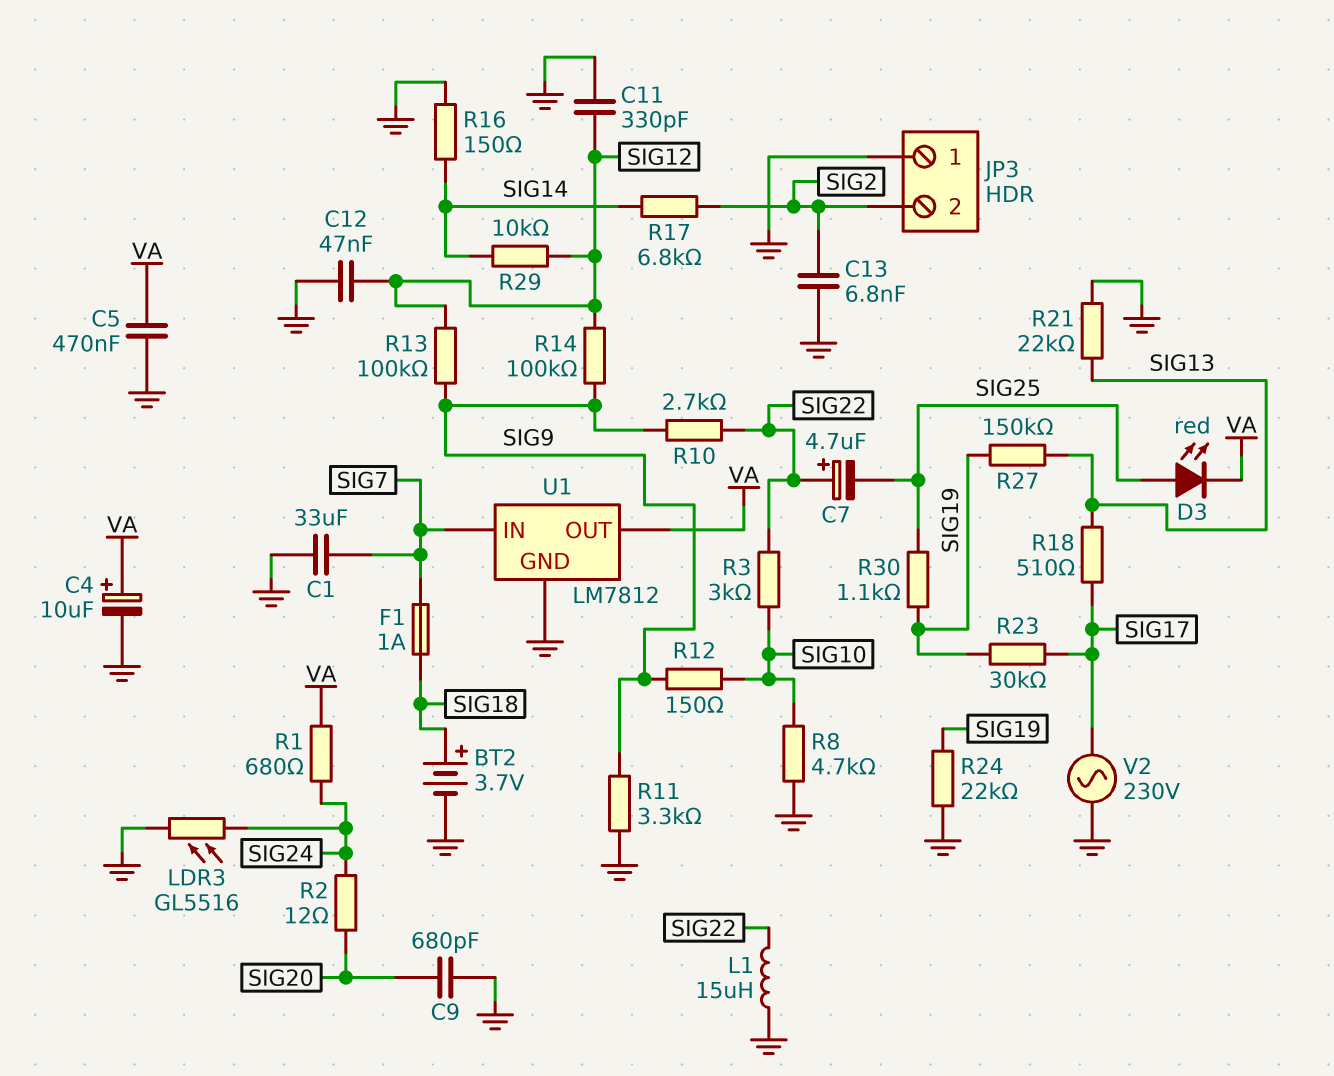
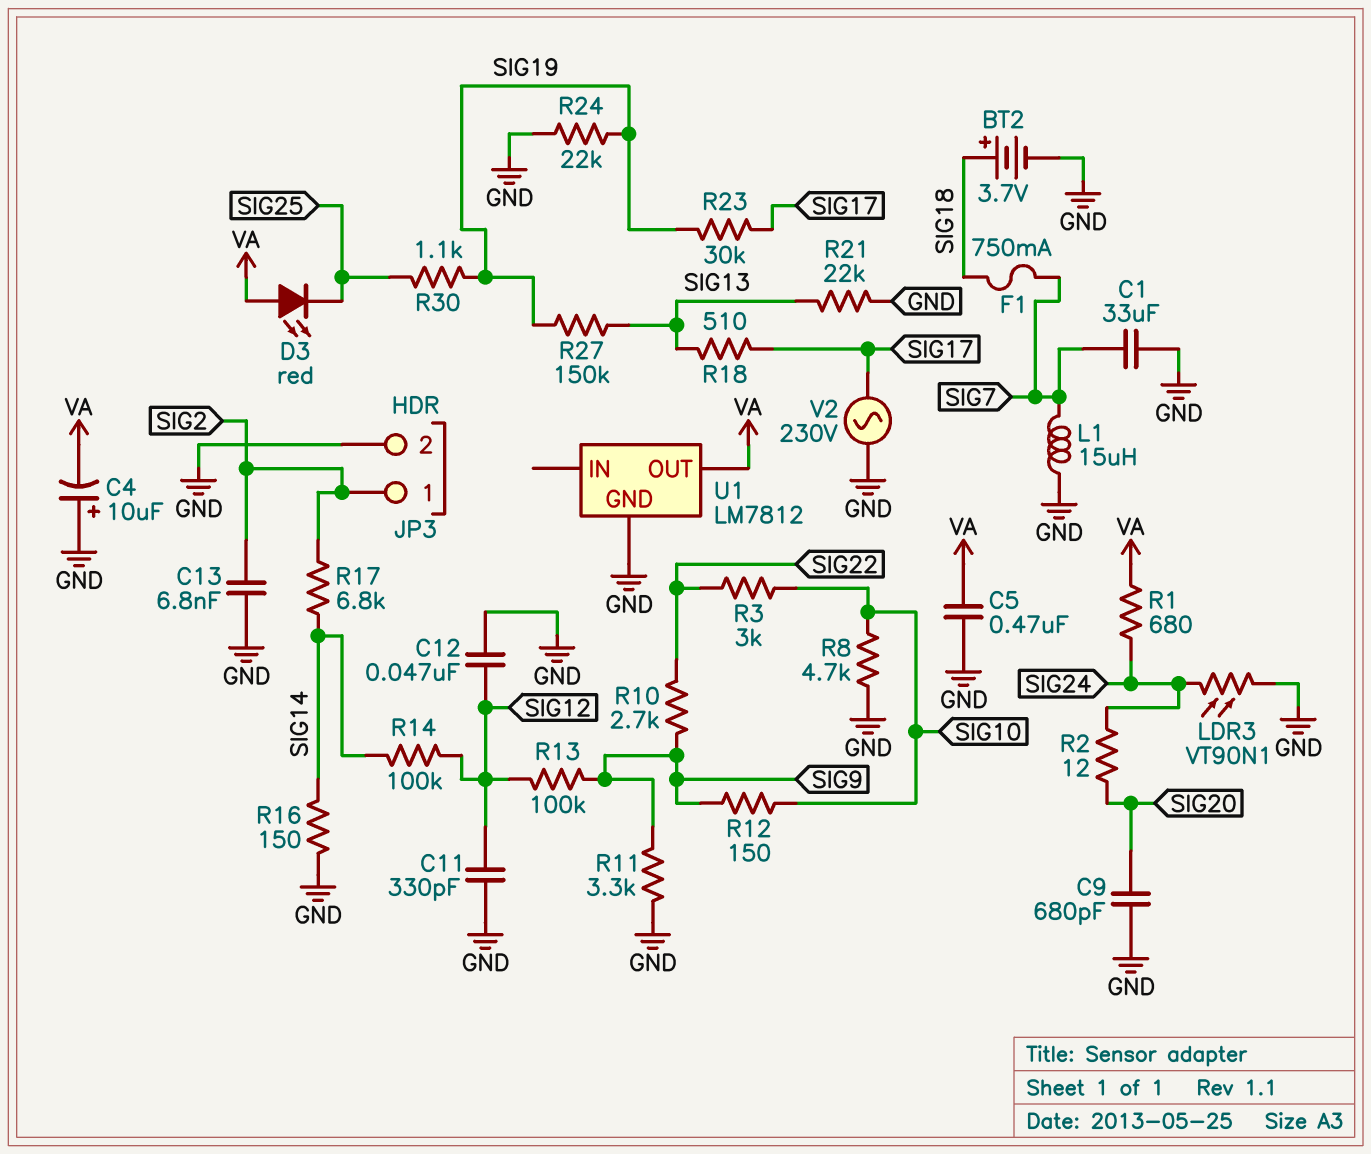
C4: 10uF (plus VA, minus GND) -> 10uF (plus GND, minus VA)
C7: 4.7uF (plus SIG22, minus SIG25) -> none
D3: LED red (A SIG25, K VA) -> LED red (A VA, K SIG25)
F1: 1A (SIG7, SIG18) -> 750mA (SIG7, SIG18)
JP3 pin 1: GND -> SIG2
JP3 pin 2: SIG2 -> GND
L1: 15uH (GND, SIG22) -> 15uH (GND, SIG7)
LDR3: GL5516 (GND, SIG24) -> VT90N1 (GND, SIG24)
R14: 100k (SIG9, SIG12) -> 100k (SIG12, SIG14)
R29: 10k (SIG12, SIG14) -> none
U1 pin IN: SIG7 -> none

